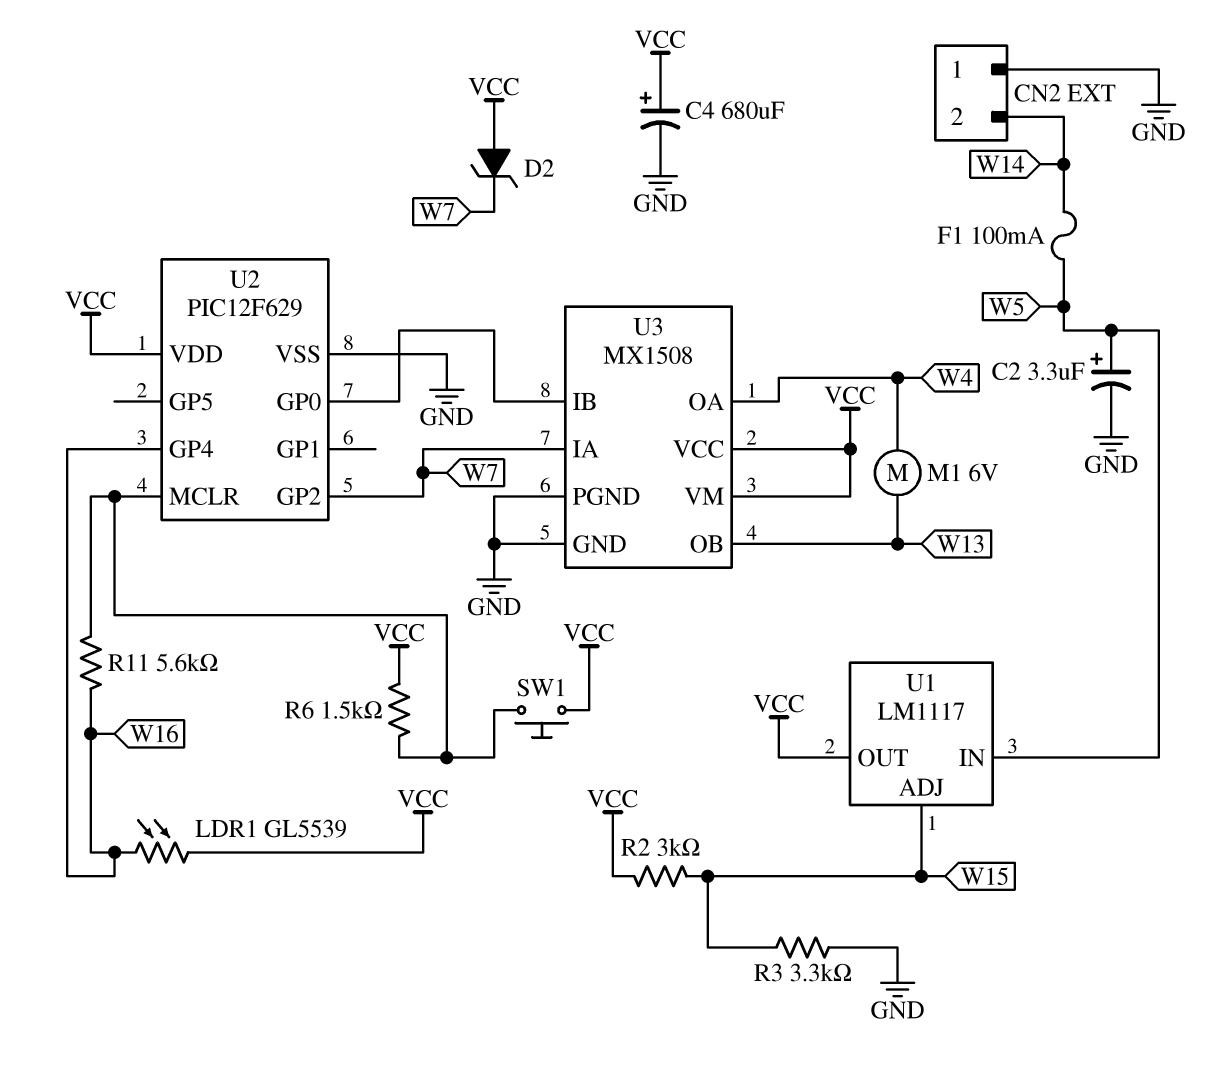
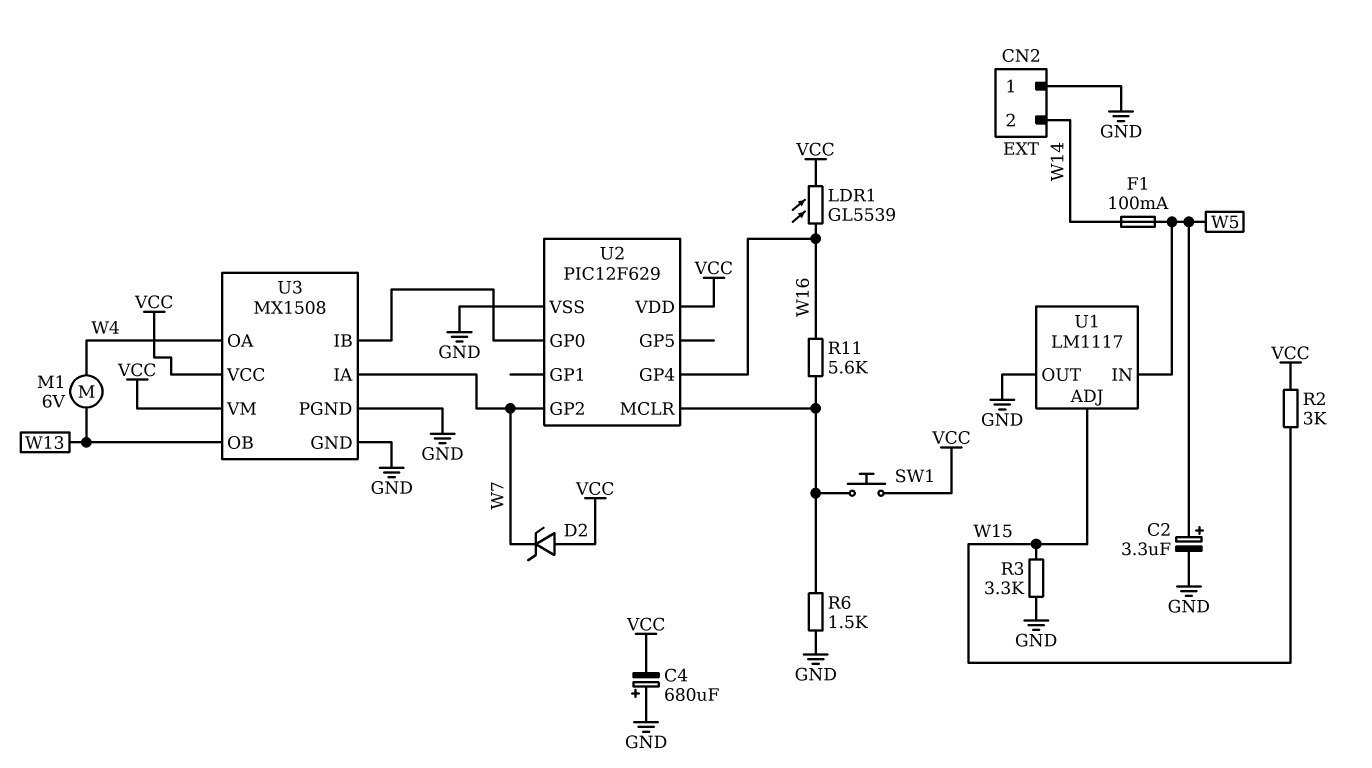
C4: 680uF (plus VCC, minus GND) -> 680uF (plus GND, minus VCC)
R6: 1.5k (U2/MCLR, VCC) -> 1.5k (GND, U2/MCLR)
U1 pin OUT: VCC -> GND

